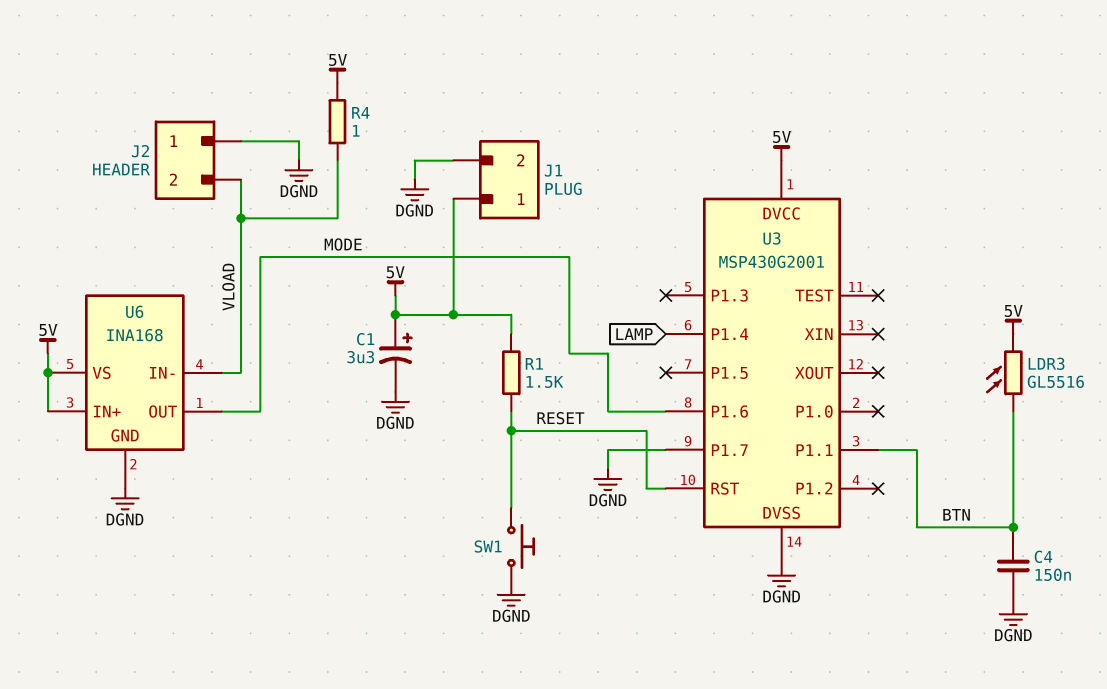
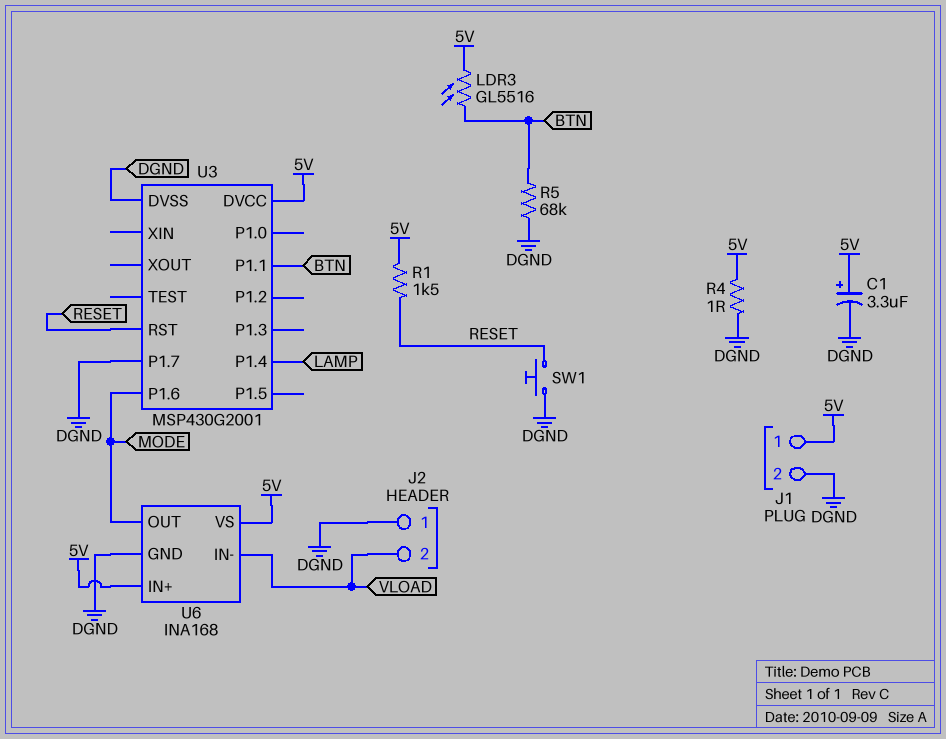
C4: 150nF (BTN, DGND) -> none
R4: 1 (5V, VLOAD) -> 1 (5V, DGND)
R5: none -> 68k (BTN, DGND)

